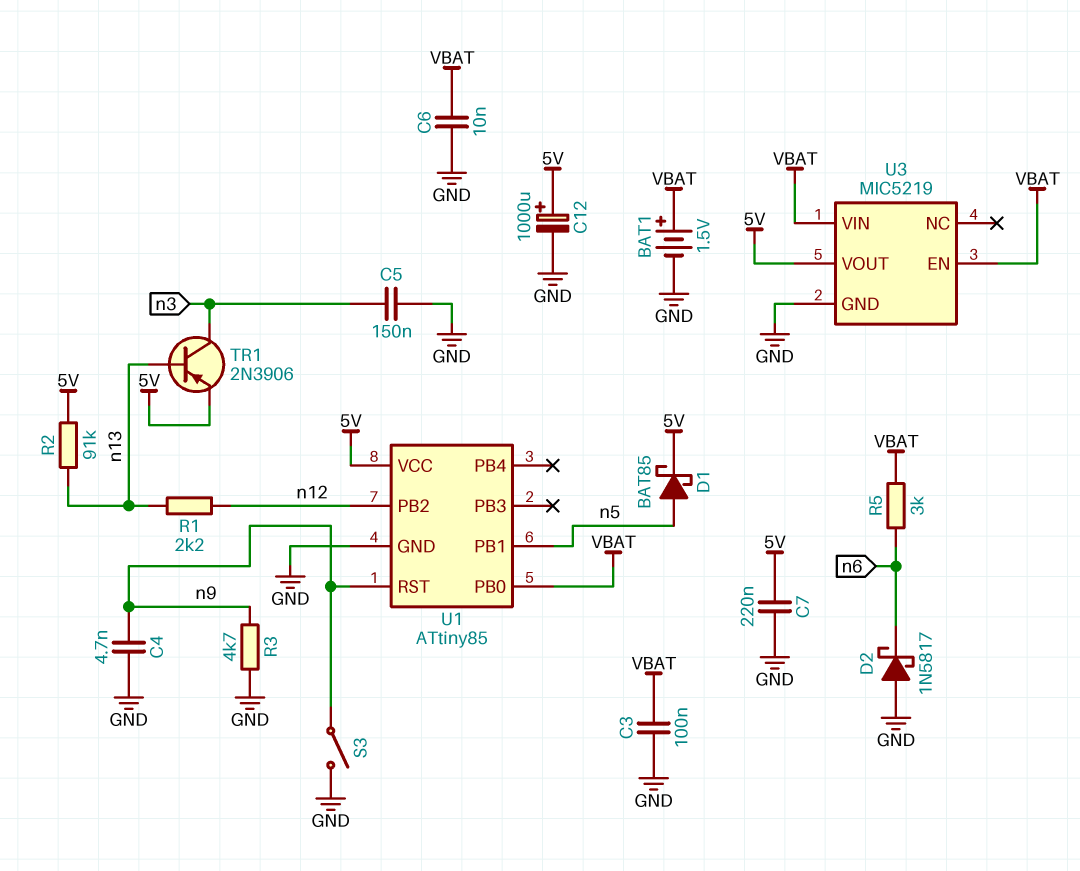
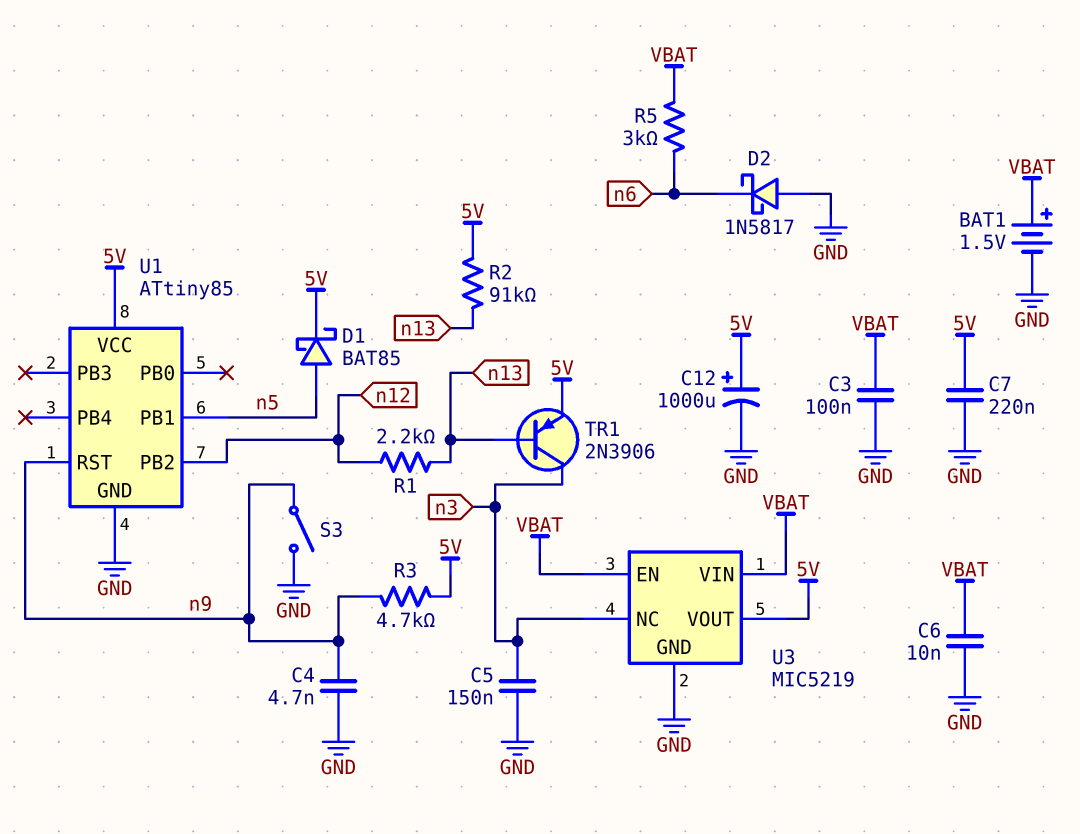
R3: 4.7k (GND, n9) -> 4.7k (5V, n9)
U1 pin PB0: VBAT -> none
U3 pin NC: none -> n3

